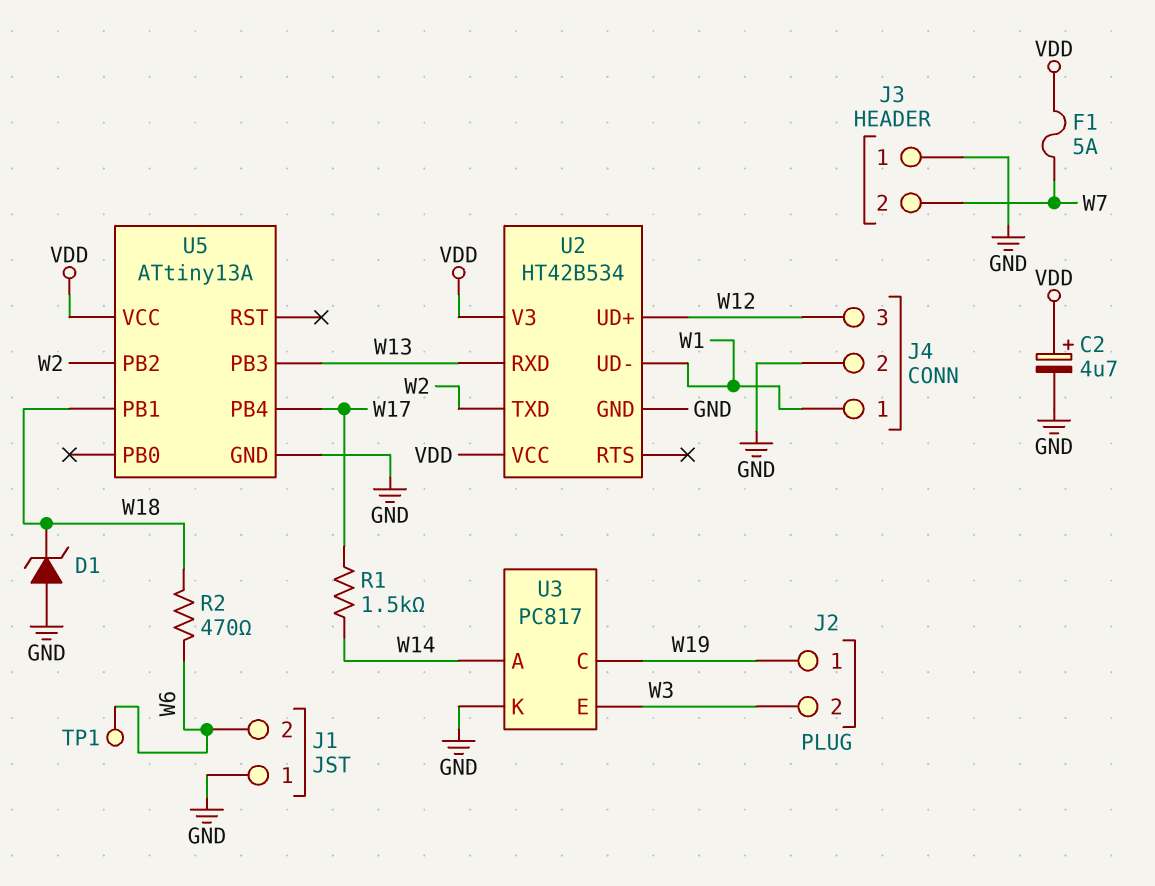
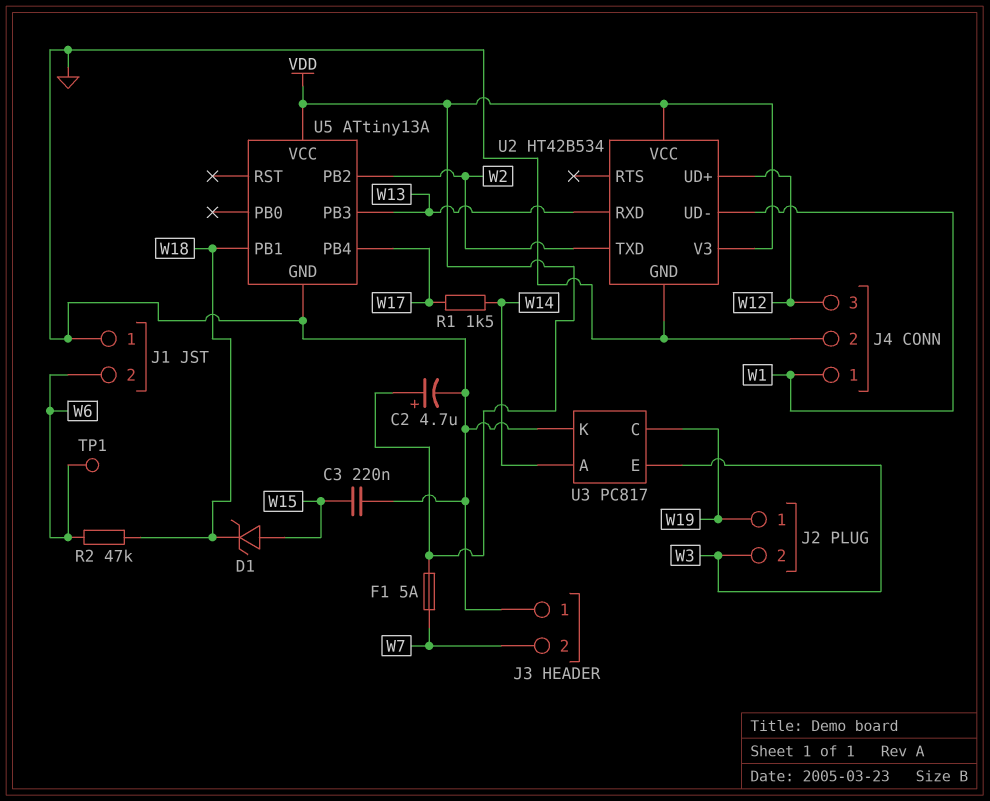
C3: none -> 220nF (GND, W15)
D1: zener (A GND, K W18) -> zener (A W15, K W18)
R2: 470 (W6, W18) -> 47k (W6, W18)

